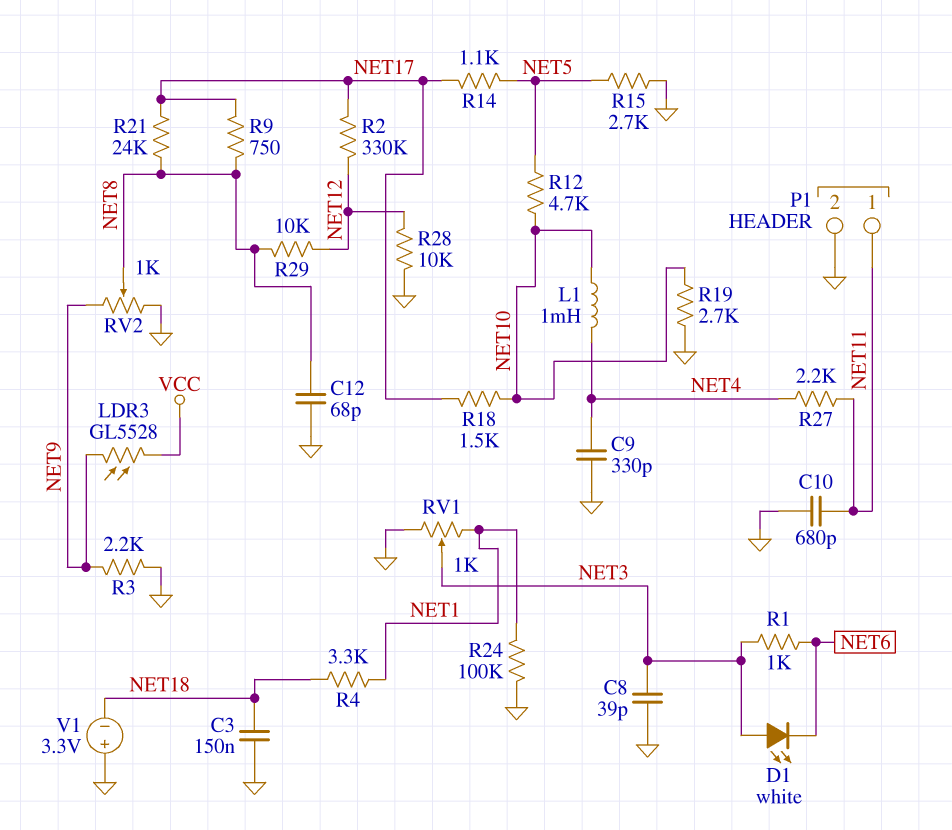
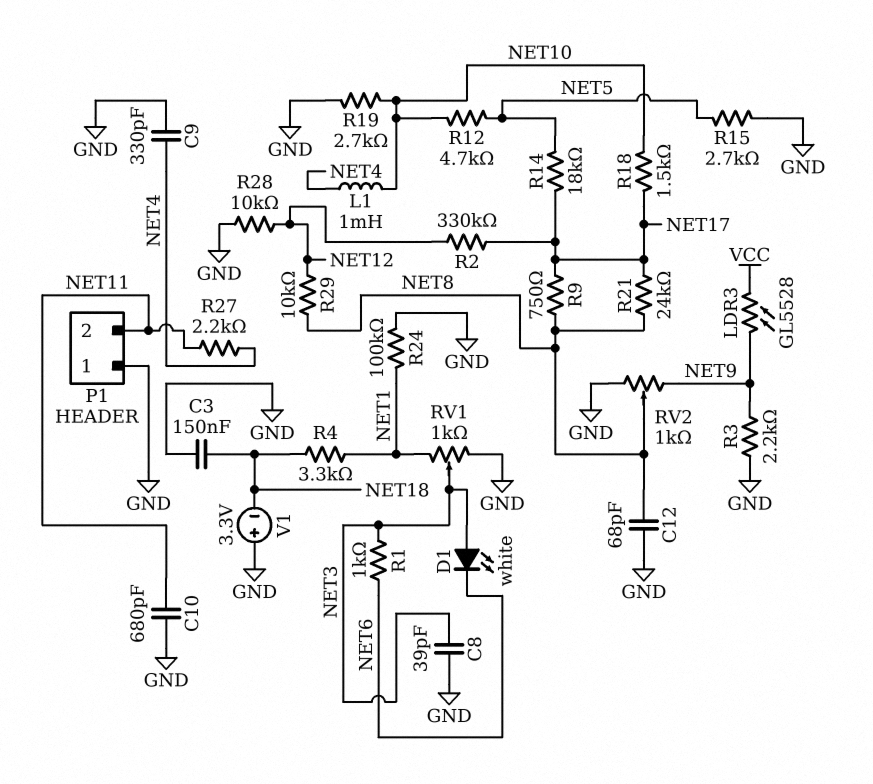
P1 pin 1: NET11 -> GND
P1 pin 2: GND -> NET11
R14: 1.1k (NET5, NET17) -> 18k (NET5, NET17)

